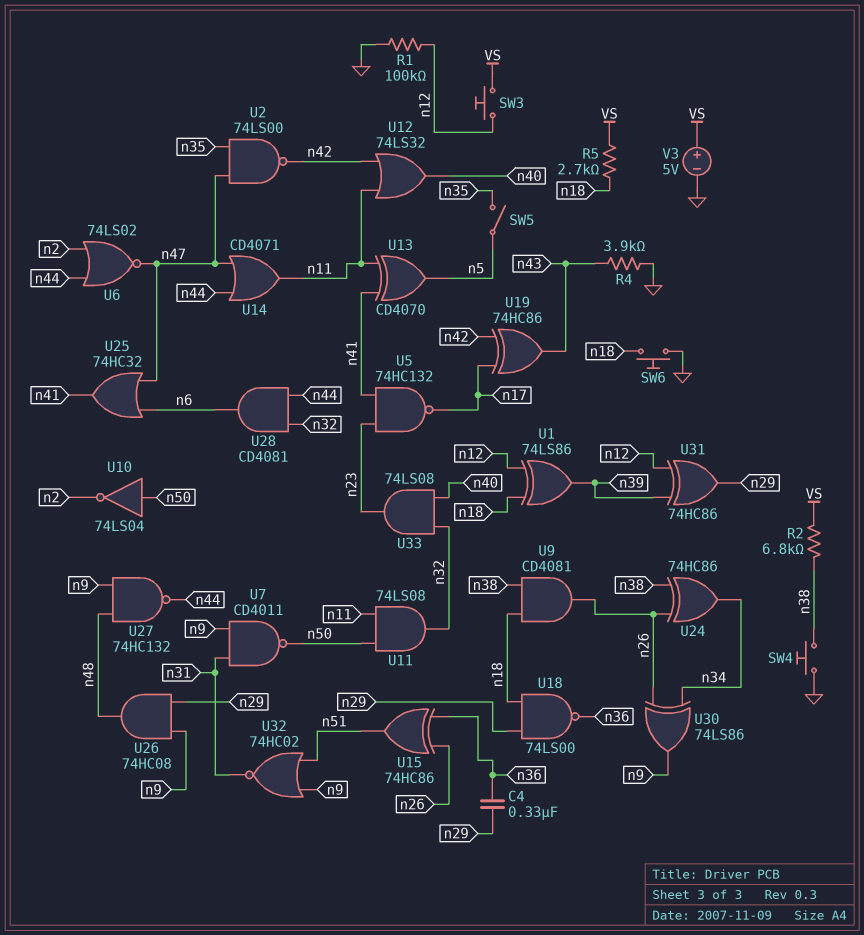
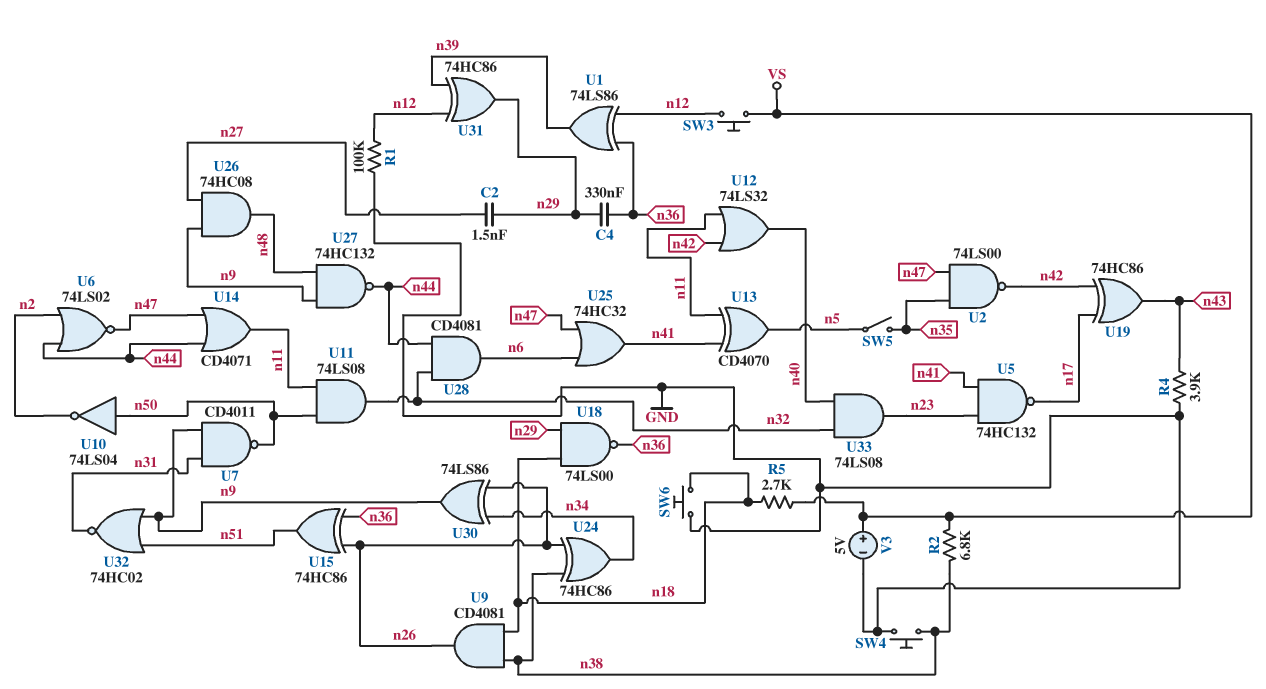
C2: none -> 1.5nF (n27, n29)
U1: XOR 74LS86 (in n12, in n18, out n39) -> XOR 74LS86 (in n12, in n36, out n39)
U26: AND 74HC08 (in n9, in n29, out n48) -> AND 74HC08 (in n9, in n27, out n48)

